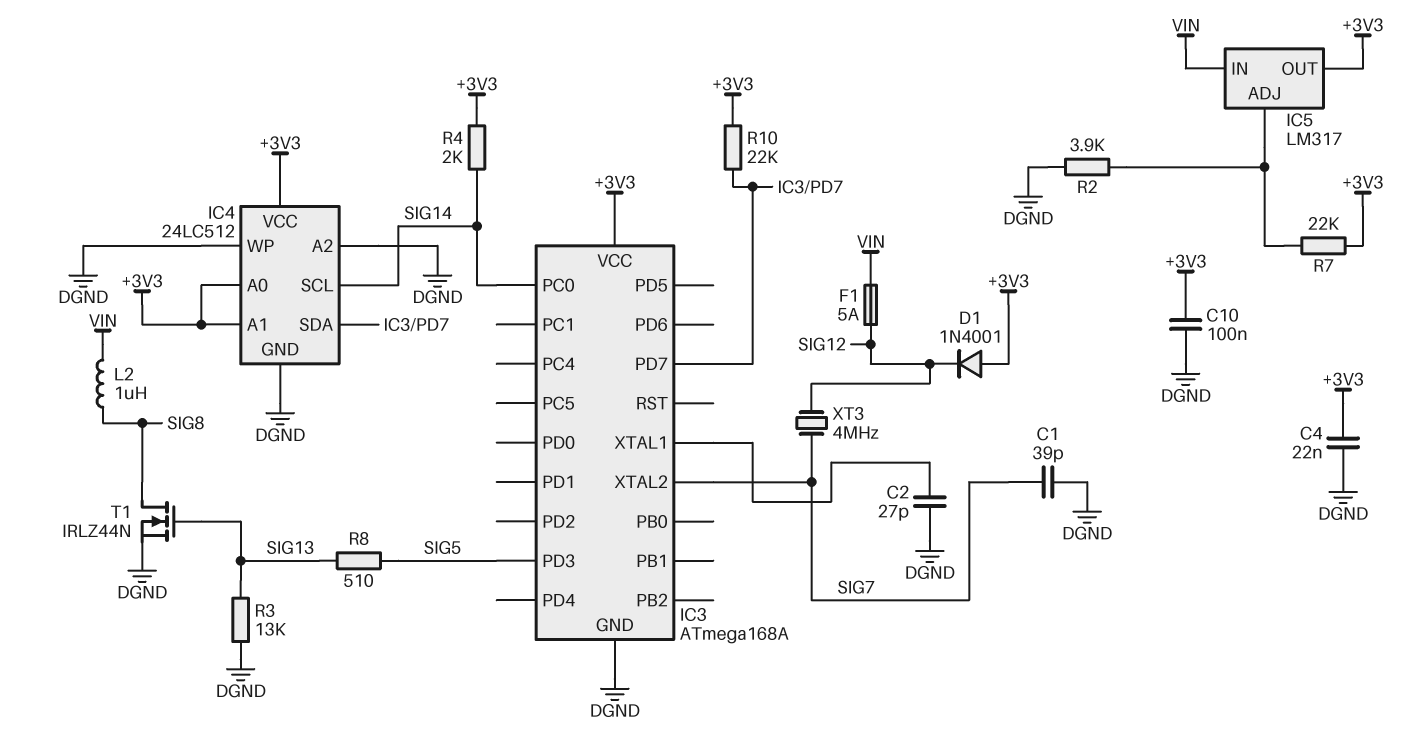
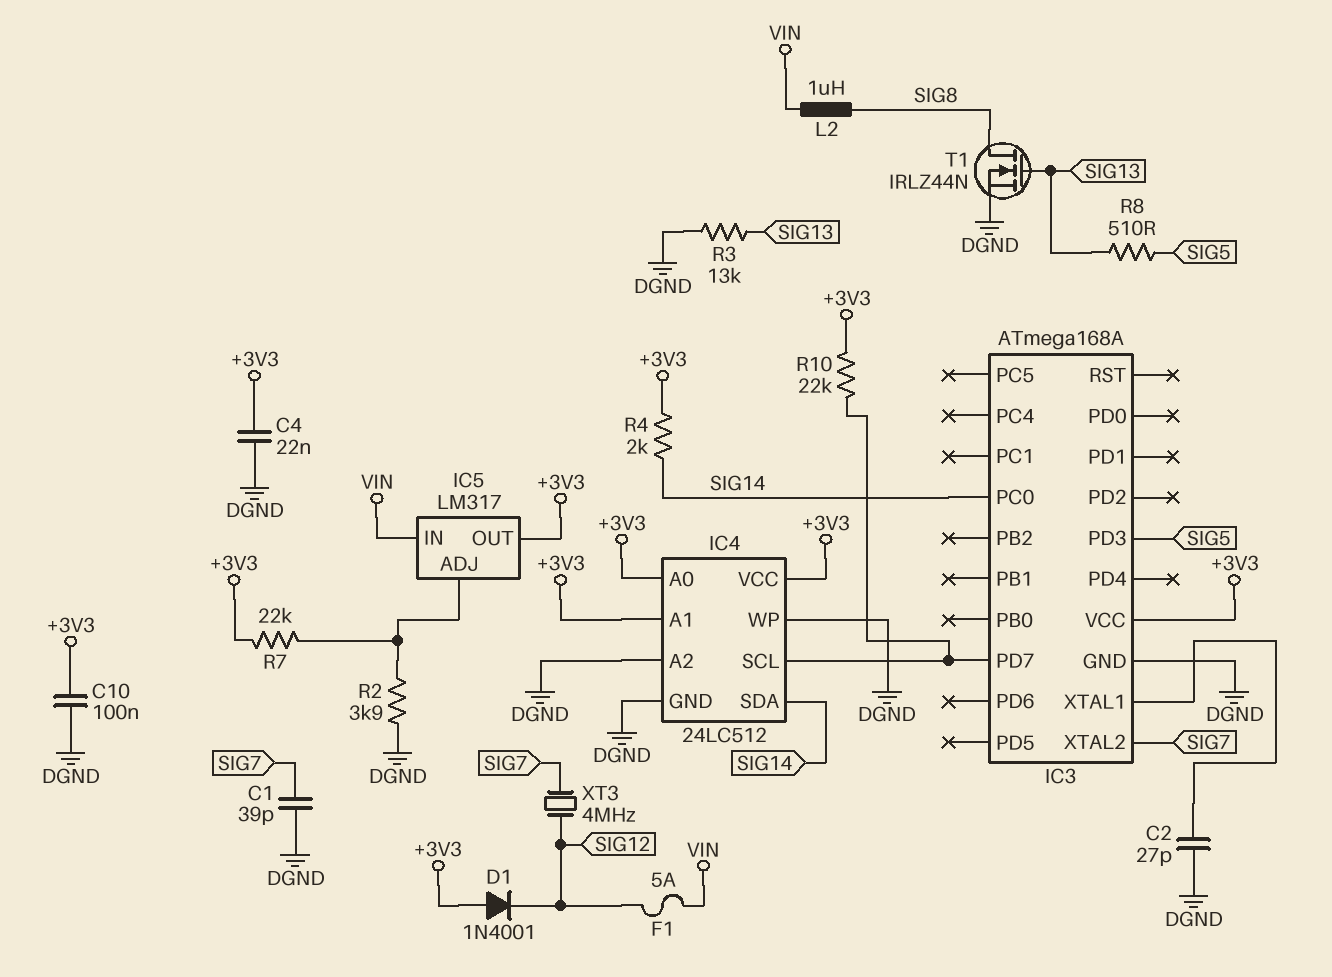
IC4 pin SCL: SIG14 -> IC3/PD7
IC4 pin SDA: IC3/PD7 -> SIG14

